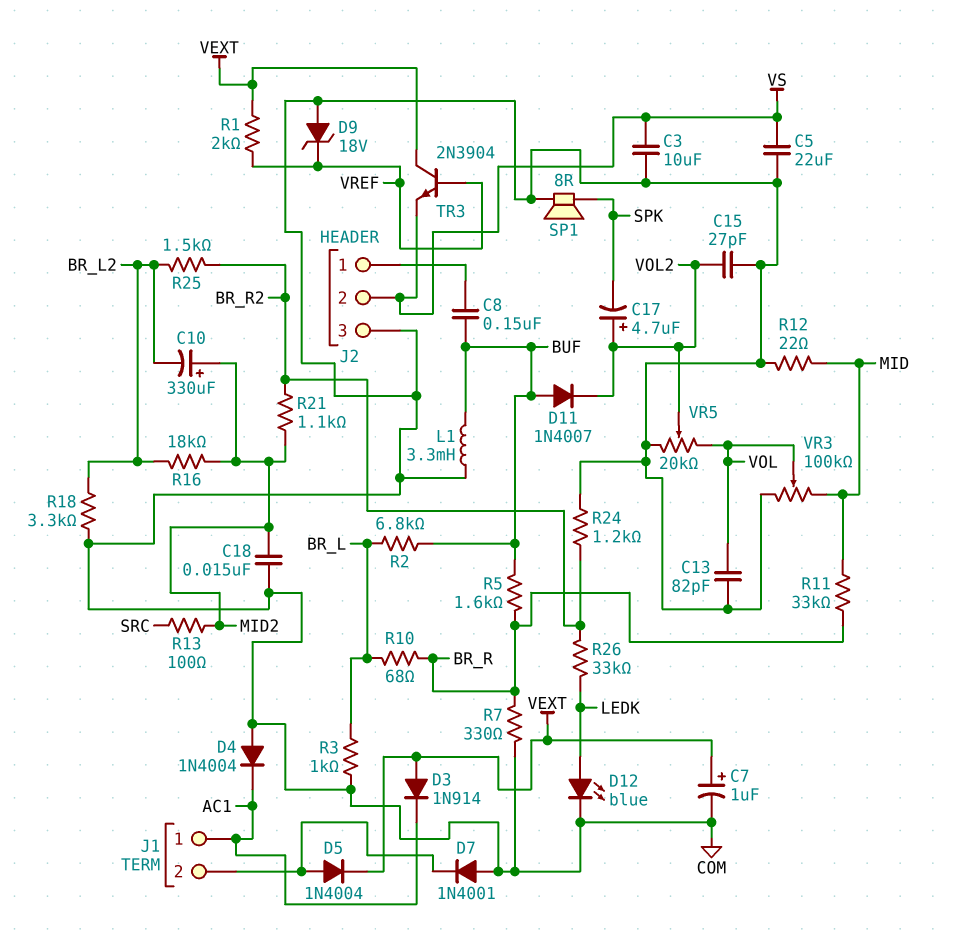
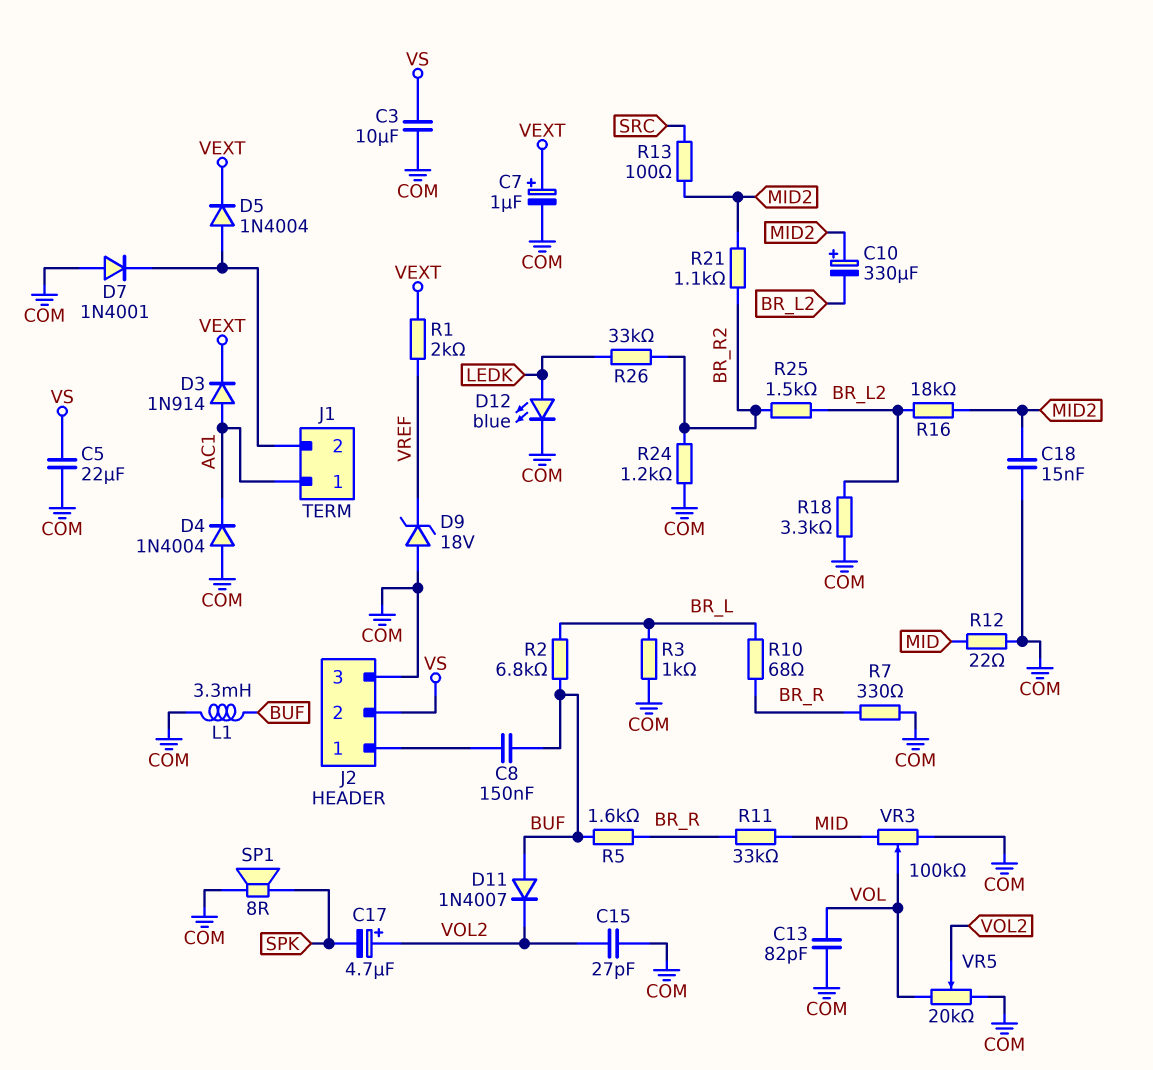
D3: diode 1N914 (A VEXT, K AC1) -> diode 1N914 (A AC1, K VEXT)
TR3: NPN 2N3904 (B VREF, C VEXT, E VS) -> none

